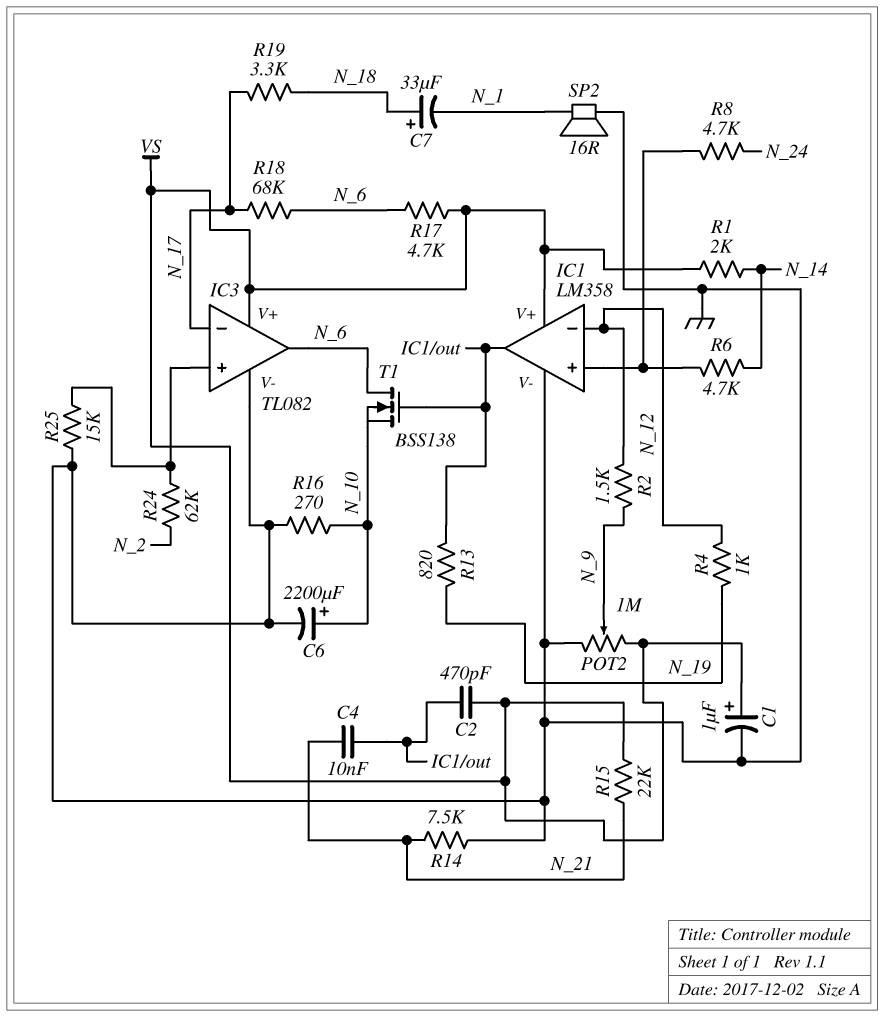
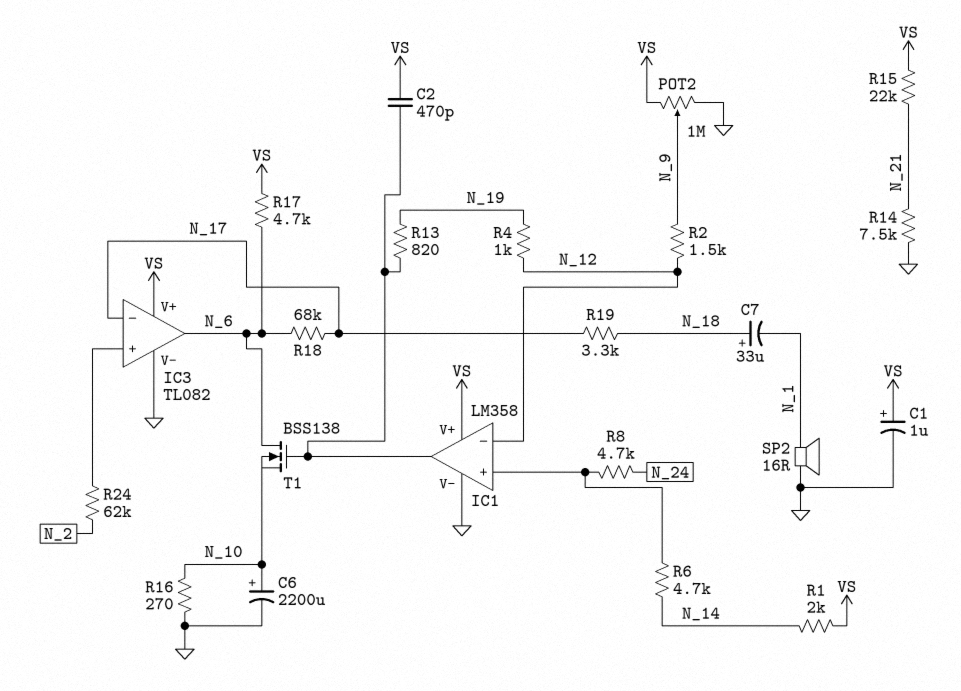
C4: 10nF (IC1/out, N_21) -> none
R25: 15k (GND, IC3/in+) -> none

